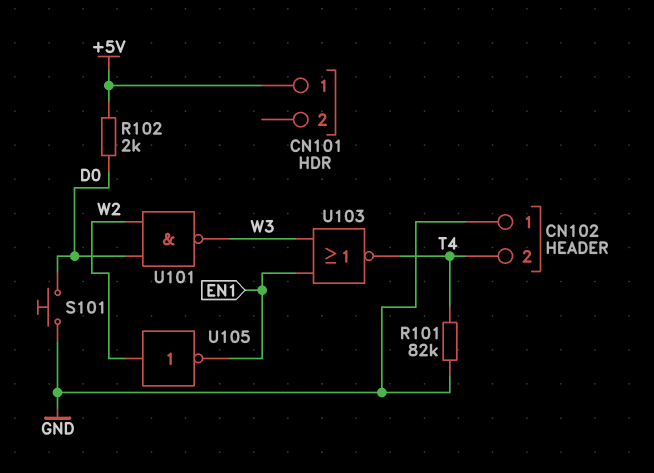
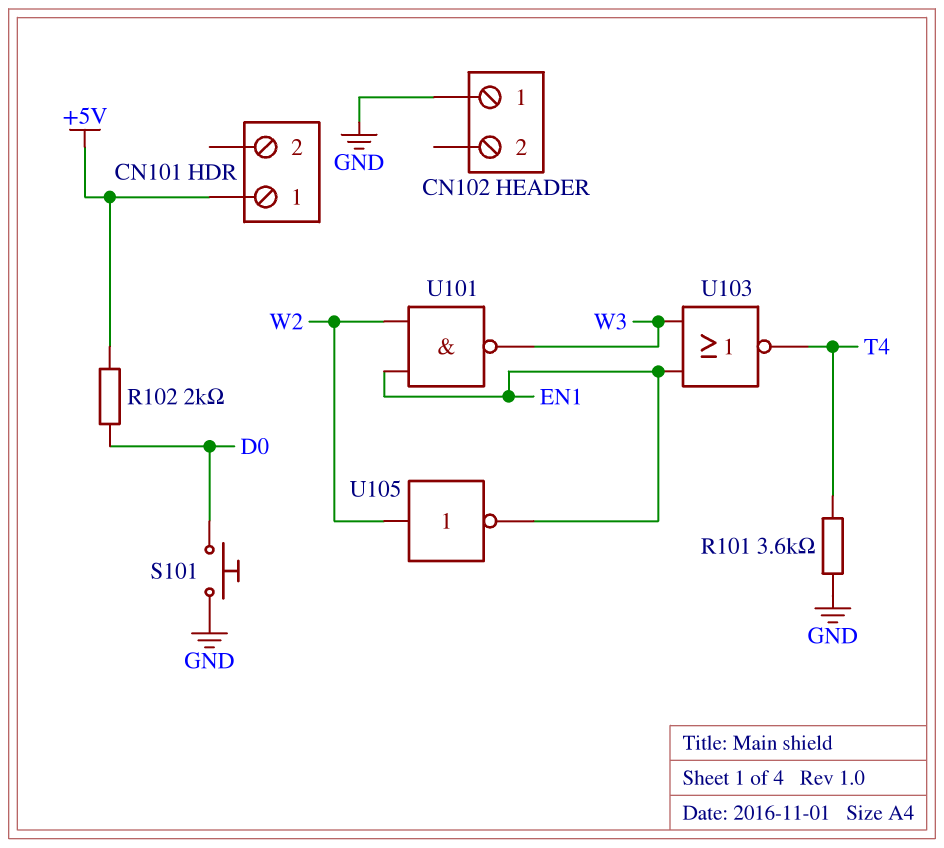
CN102 pin 2: T4 -> none
R101: 82k (GND, T4) -> 3.6k (GND, T4)
U101: NAND (in D0, in W2, out W3) -> NAND (in EN1, in W2, out W3)

